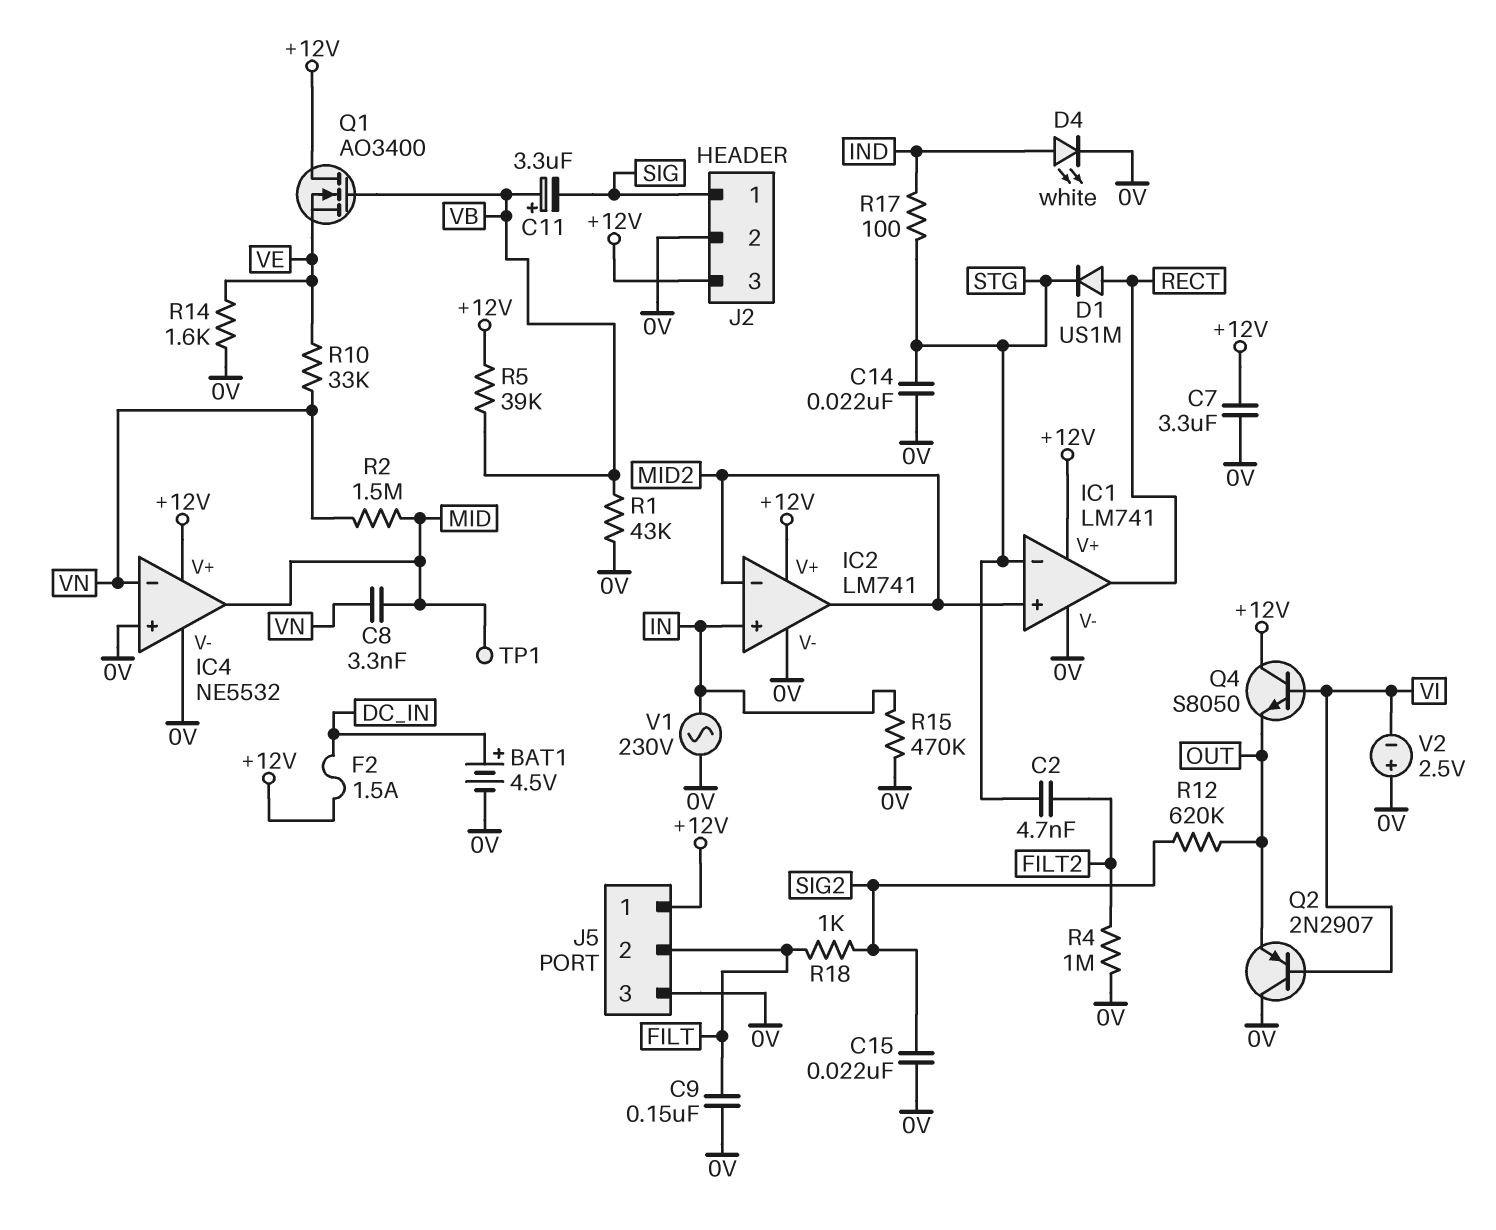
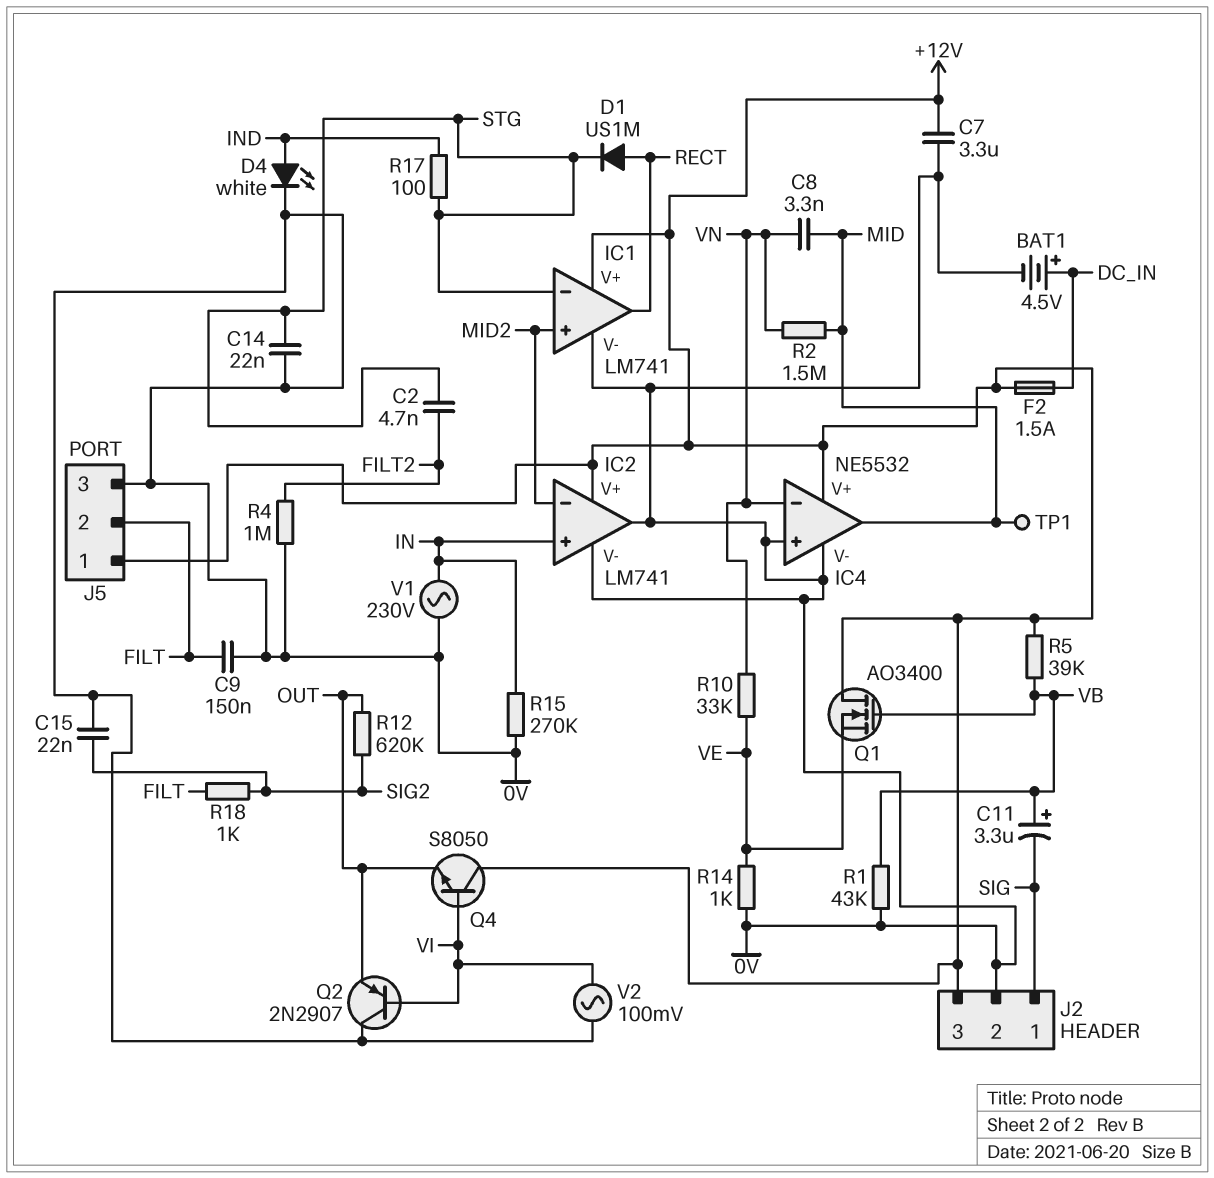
IC2 pin out: MID2 -> 0V
R14: 1.6k (0V, VE) -> 1k (0V, VE)
R15: 470k (0V, IN) -> 270k (0V, IN)
V2: 2.5V (plus 0V, minus VI) -> AC 100mV (0V, VI)

